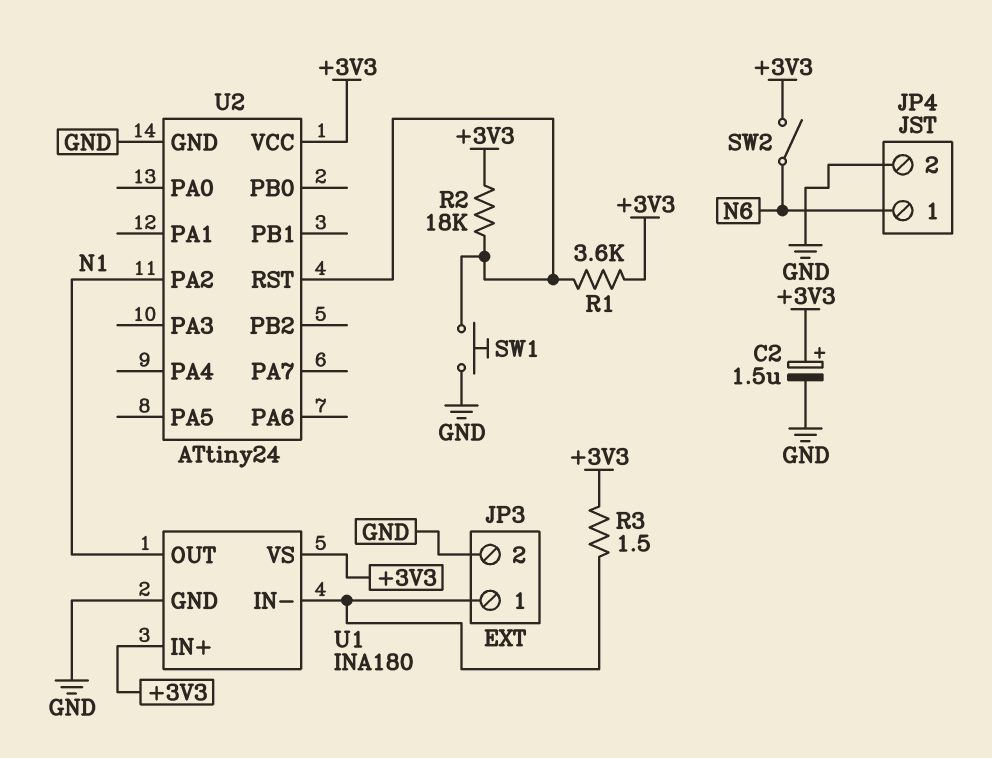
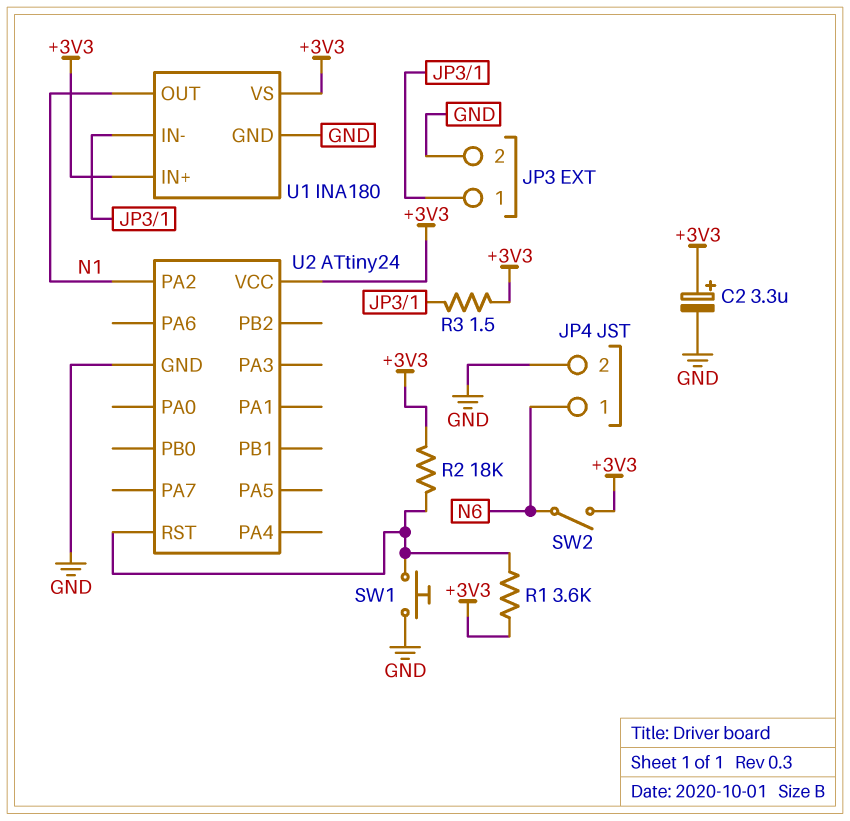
C2: 1.5uF (plus +3V3, minus GND) -> 3.3uF (plus +3V3, minus GND)

